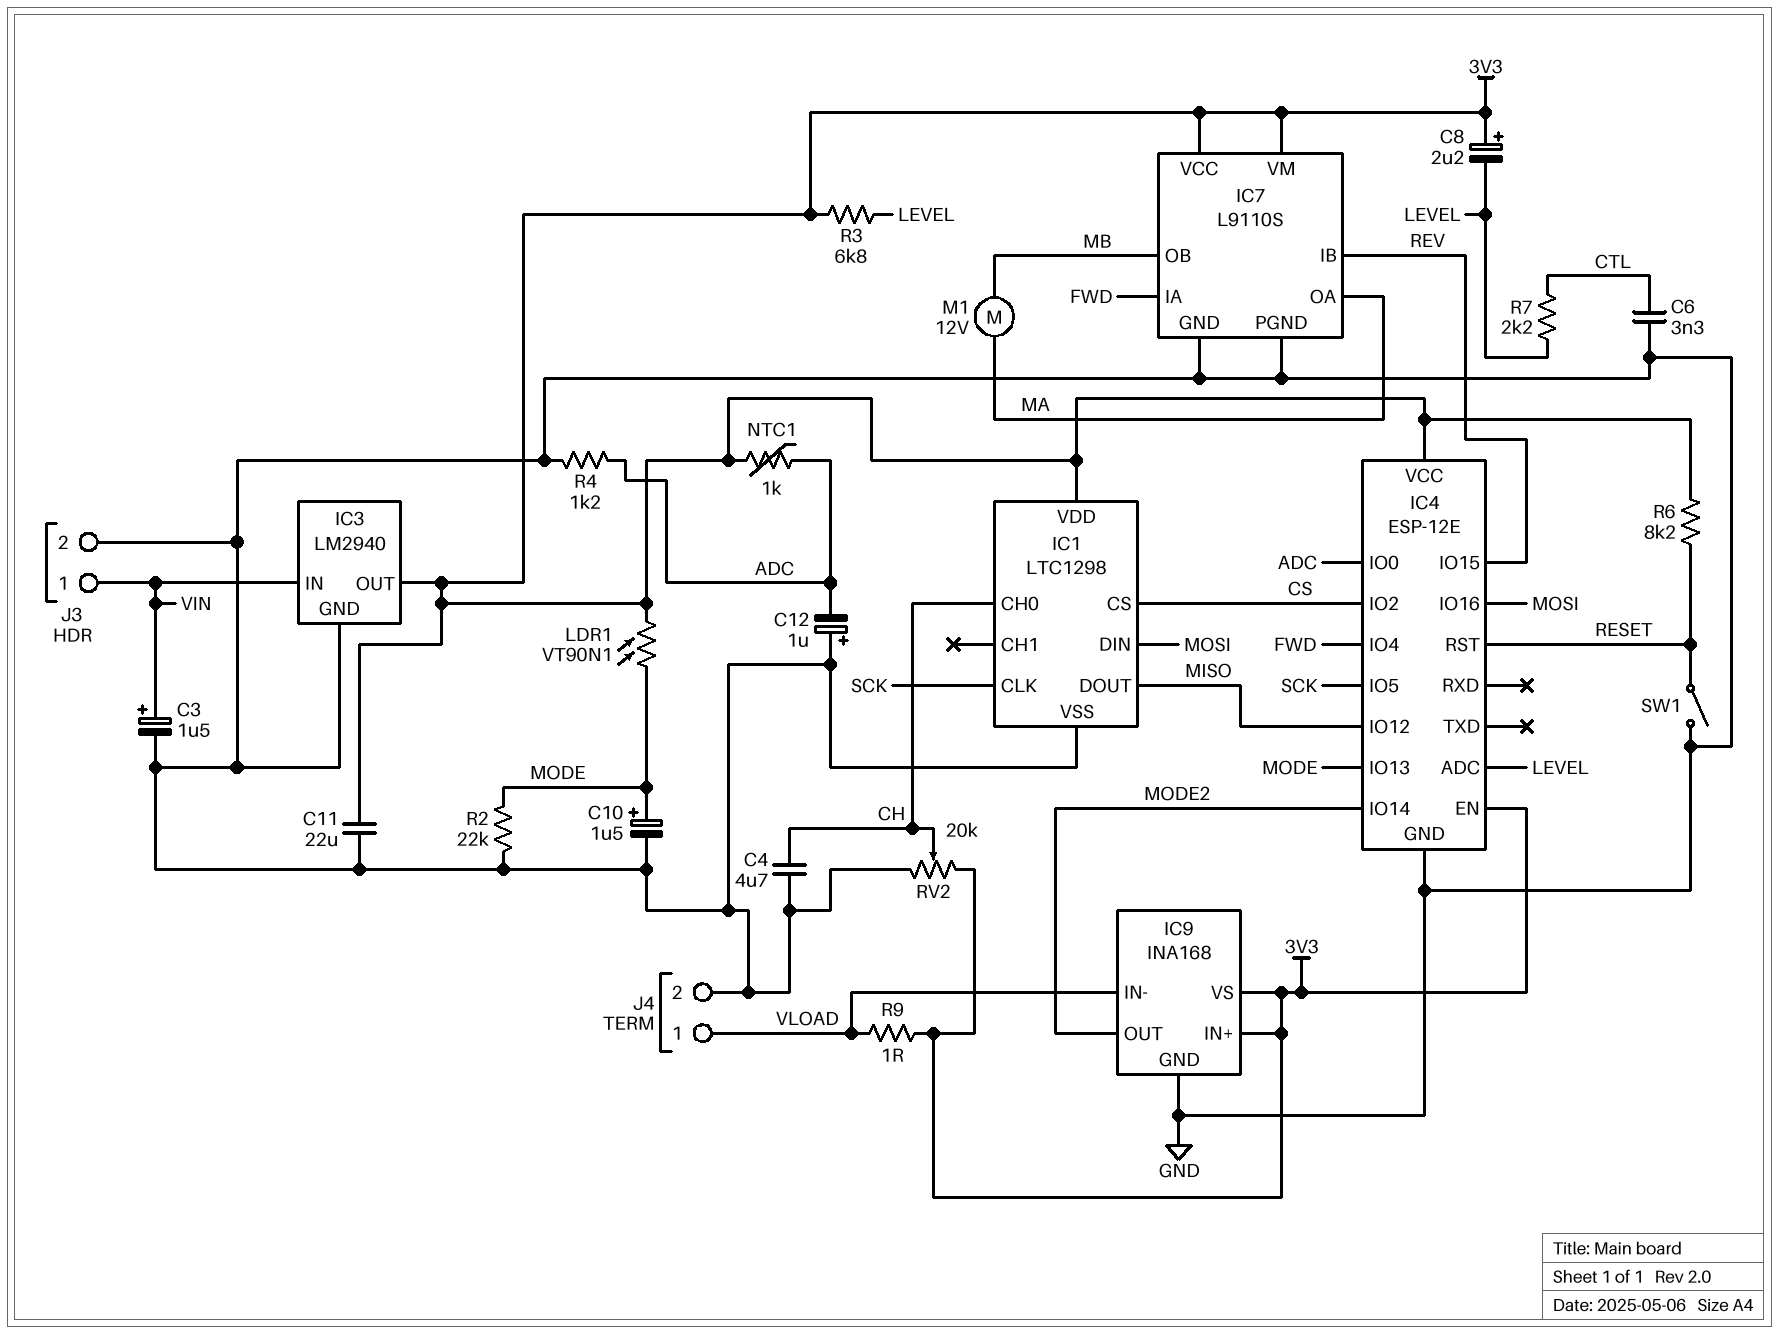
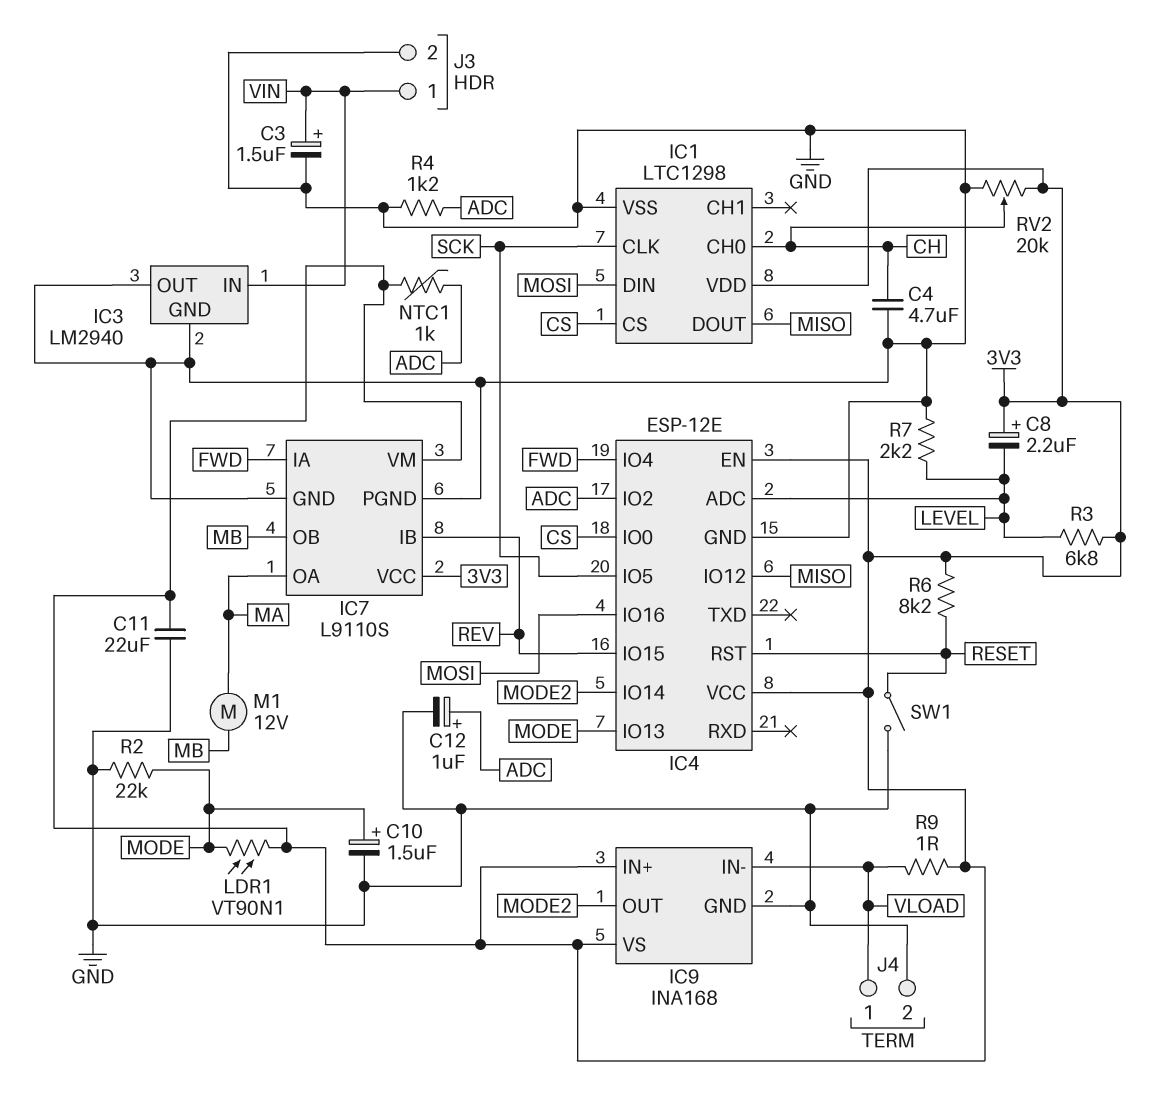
C6: 3.3nF (CTL, GND) -> none
C12: 1uF (plus GND, minus ADC) -> 1uF (plus ADC, minus GND)
IC3 pin OUT: 3V3 -> GND
IC4 pin IO0: ADC -> CS
IC4 pin IO2: CS -> ADC
R7: 2.2k (CTL, LEVEL) -> 2.2k (GND, LEVEL)

